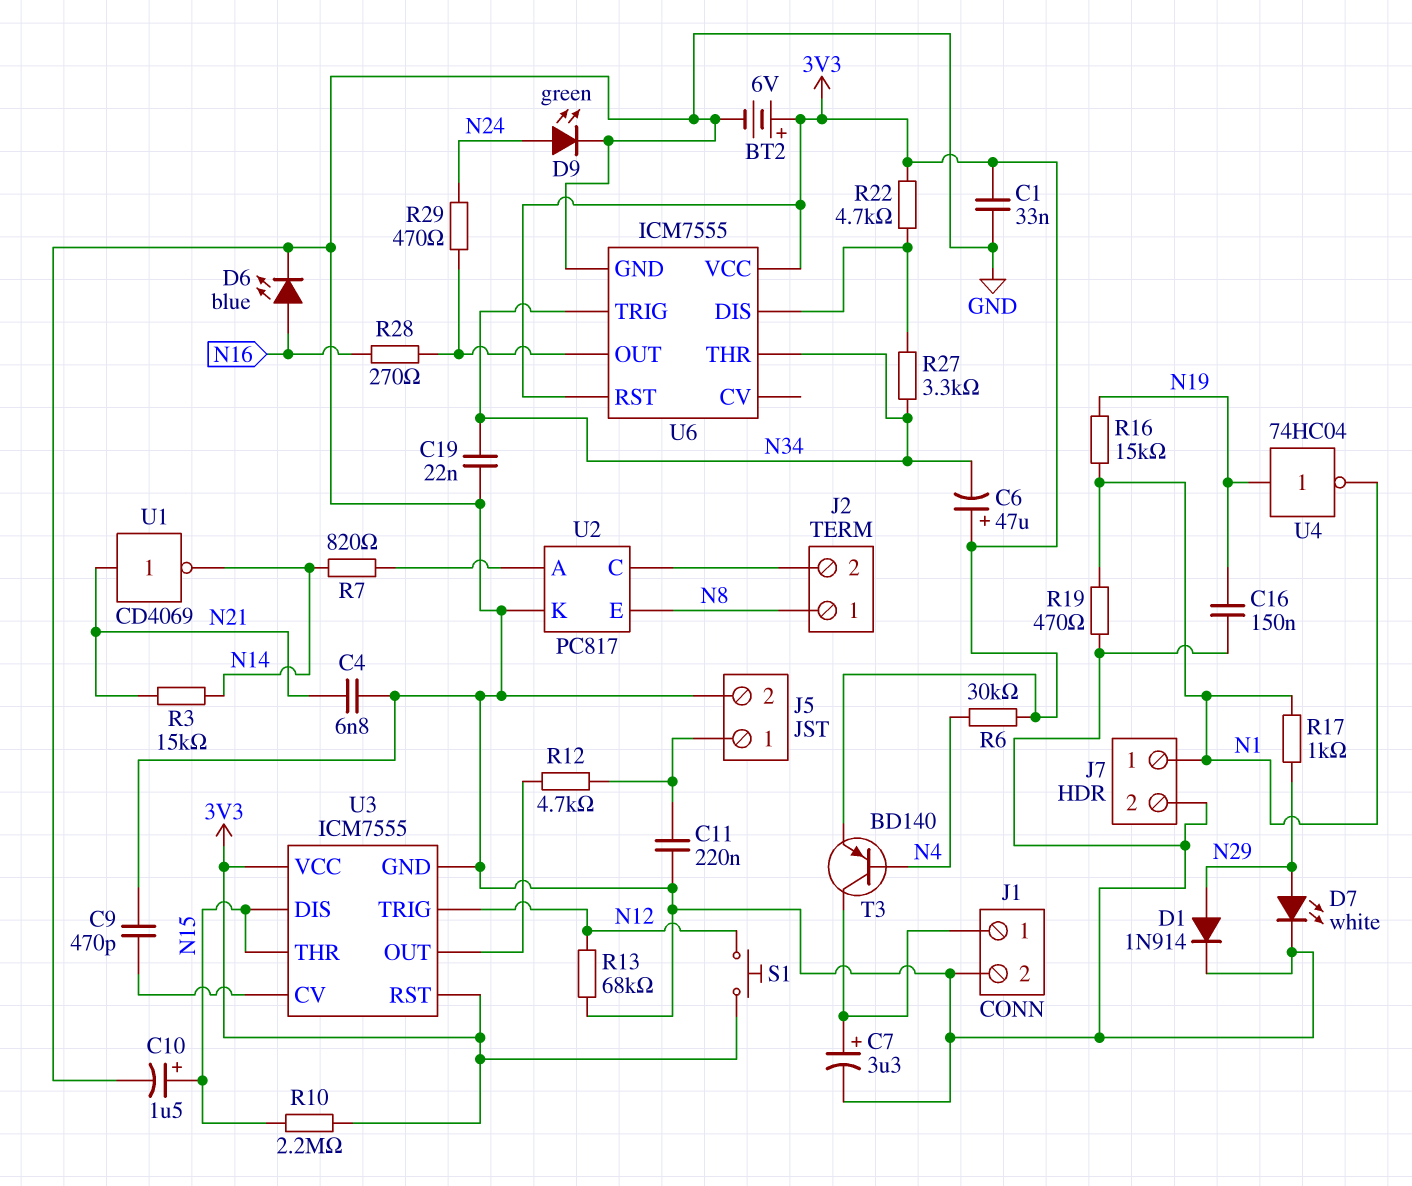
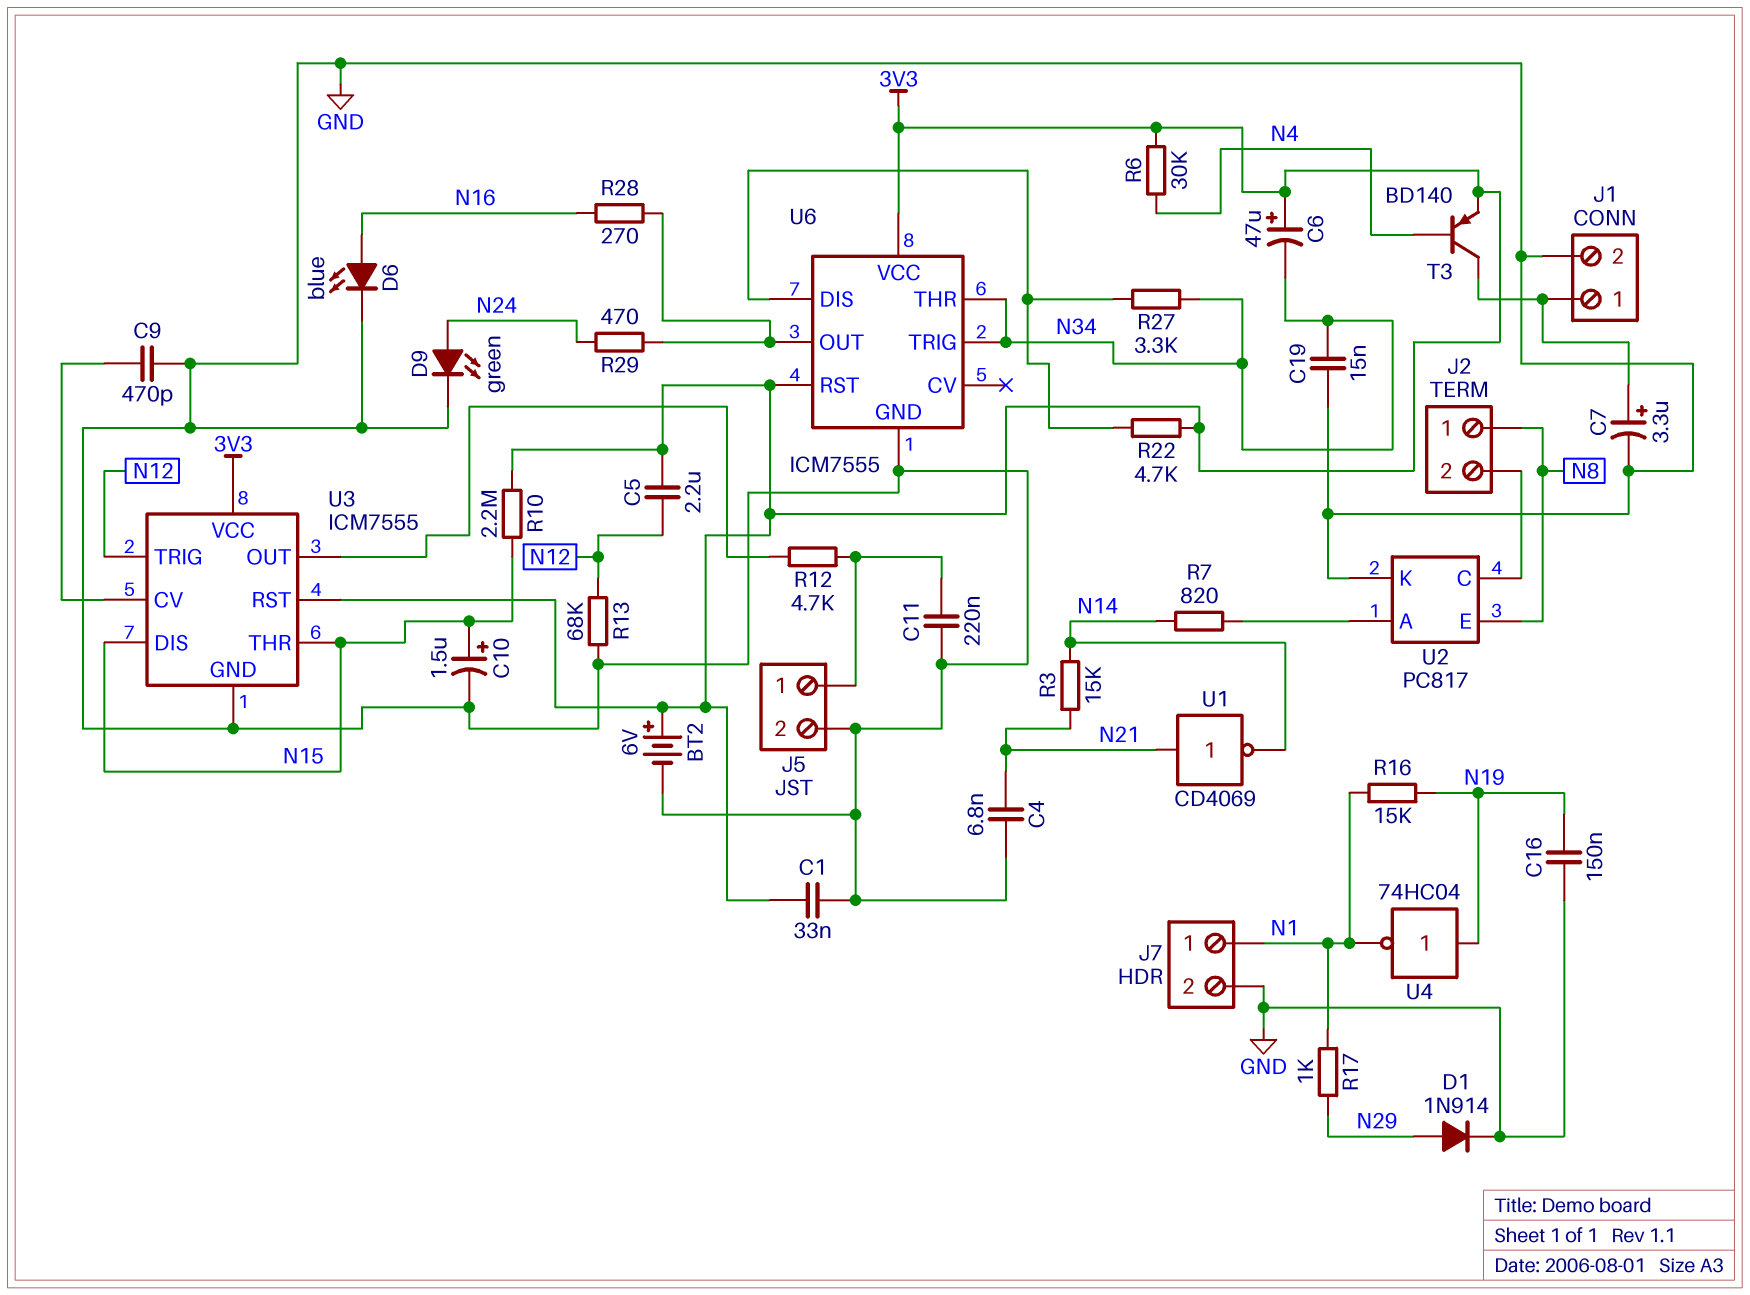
C5: none -> 2.2uF (3V3, N12)
C19: 22nF (GND, N34) -> 15nF (GND, N34)
D7: LED white (A N29, K GND) -> none
R19: 470 (GND, N1) -> none
S1: button (3V3, N12) -> none

